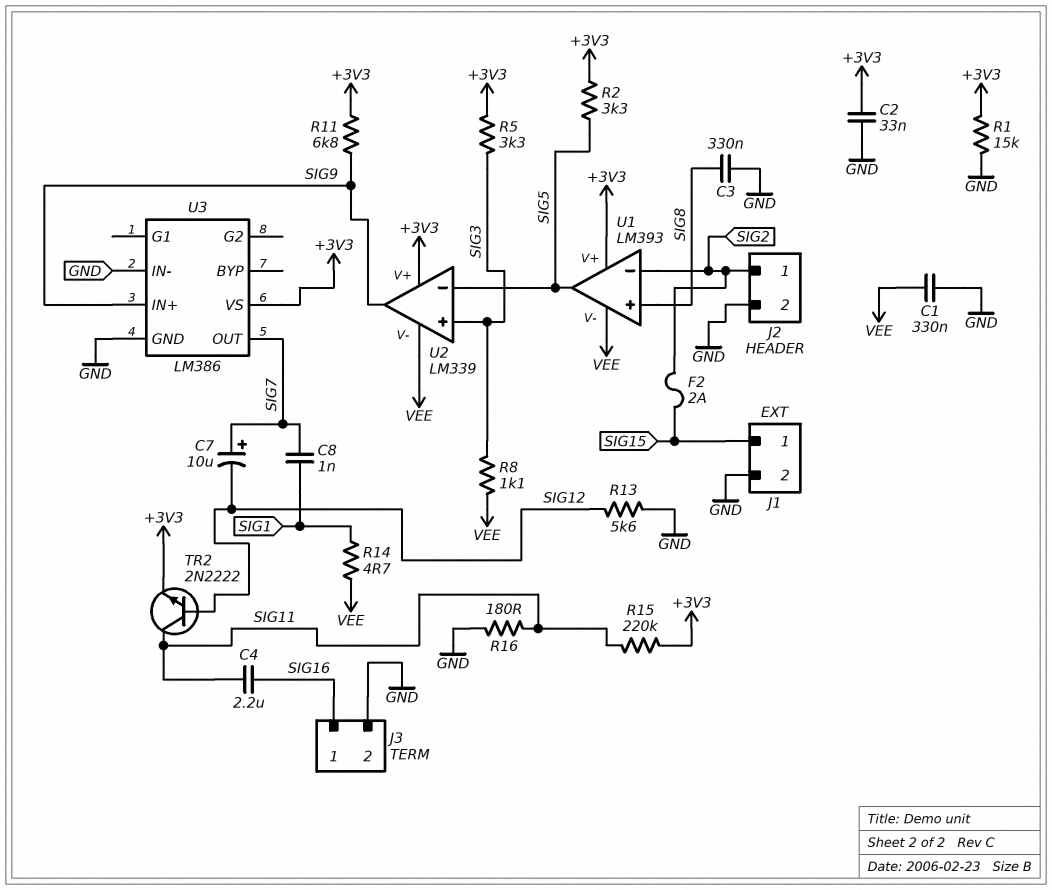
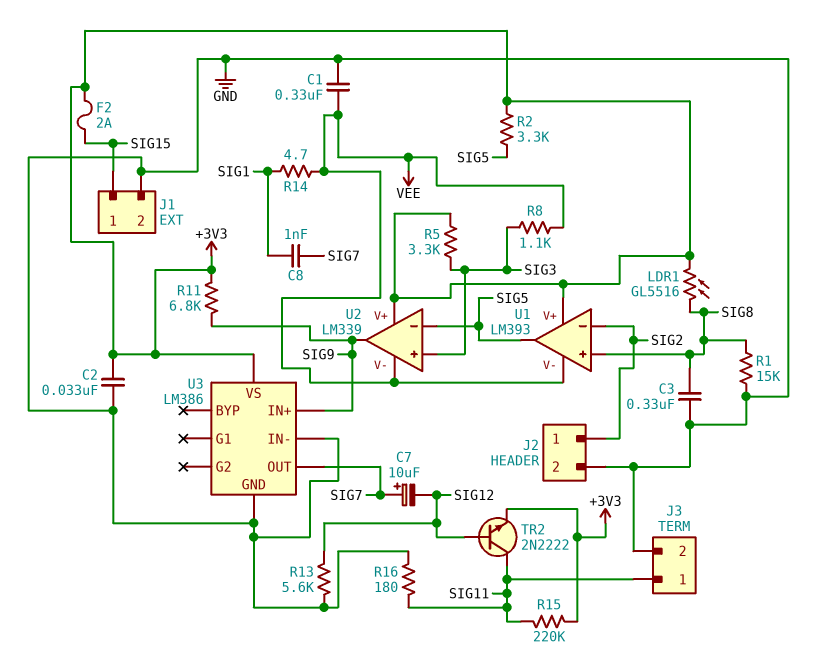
C4: 2.2uF (SIG11, SIG16) -> none
F2: 2A (SIG2, SIG15) -> 2A (+3V3, SIG15)
J3 pin 1: SIG16 -> SIG11
LDR1: none -> GL5516 (+3V3, SIG8)
R1: 15k (+3V3, GND) -> 15k (GND, SIG8)

